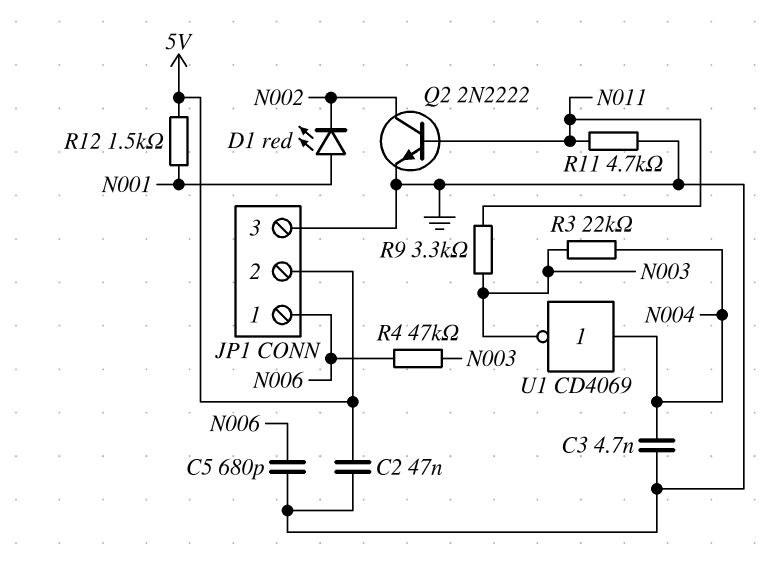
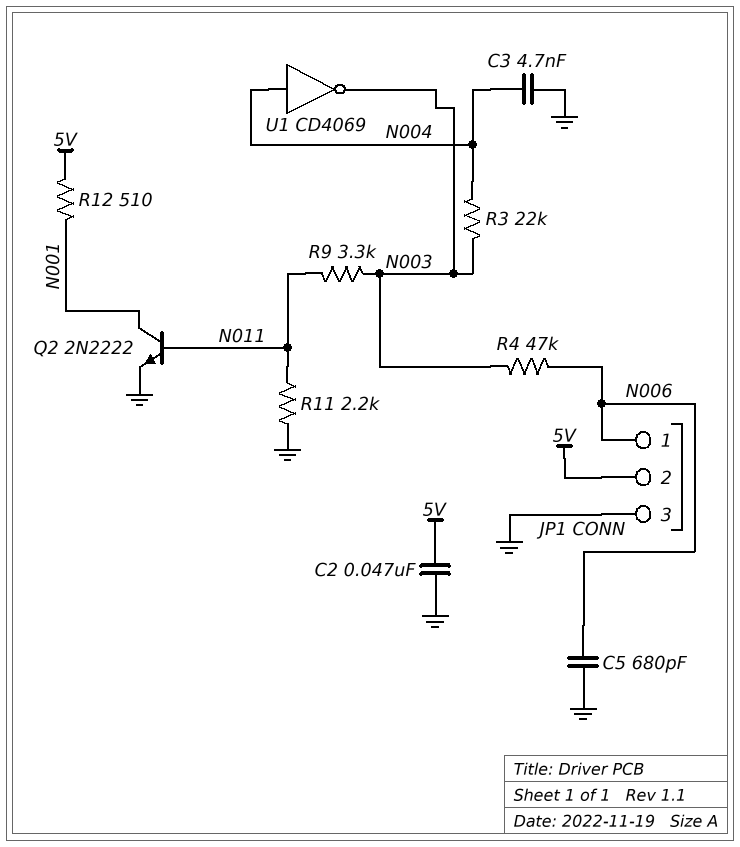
D1: LED red (A N001, K N002) -> none
Q2: NPN 2N2222 (B N011, C N002, E GND) -> NPN 2N2222 (B N011, C N001, E GND)
R11: 4.7k (GND, N011) -> 2.2k (GND, N011)
R12: 1.5k (5V, N001) -> 510 (5V, N001)

